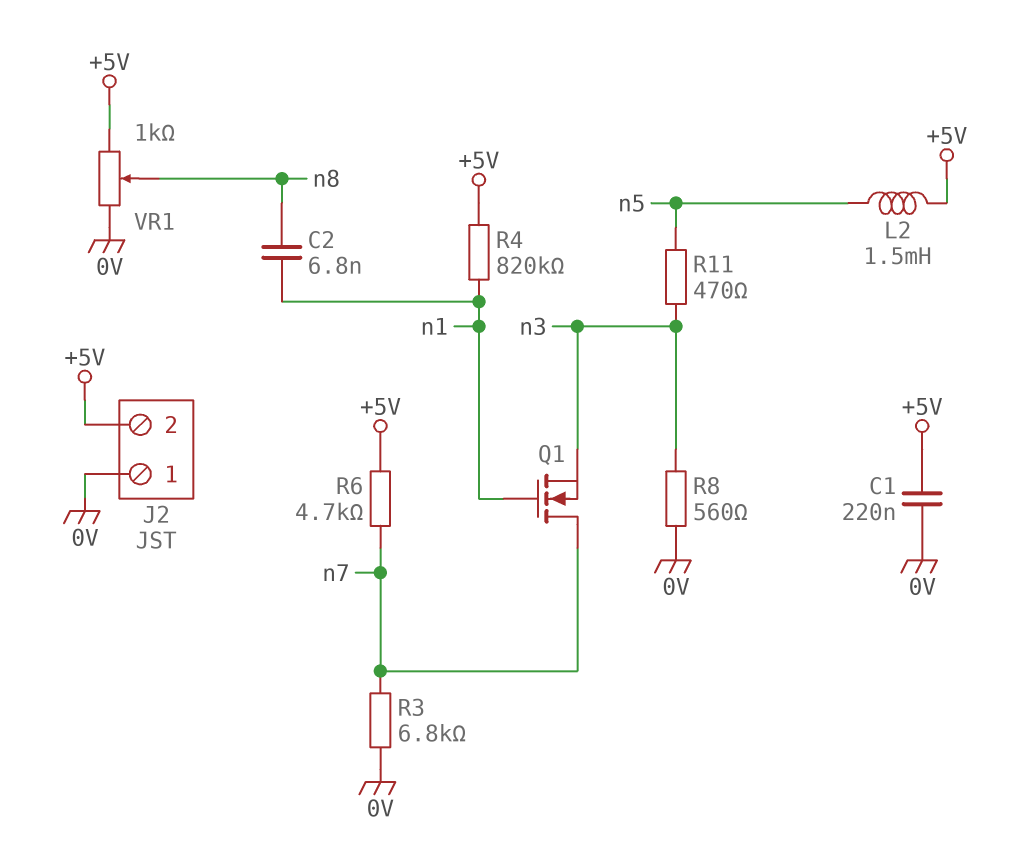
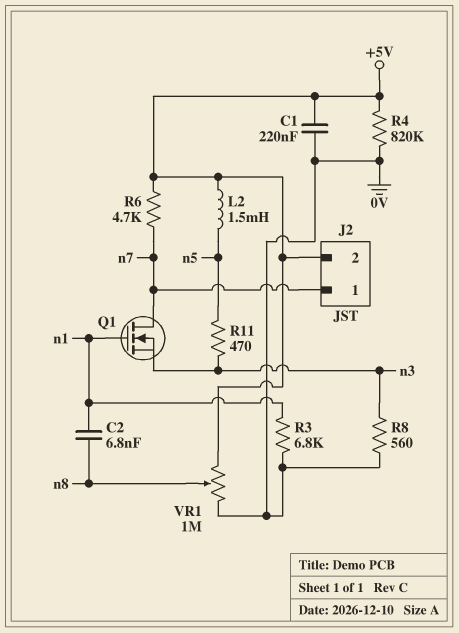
J2 pin 1: 0V -> n7
R3: 6.8k (0V, n7) -> 6.8k (0V, n1)
R4: 820k (+5V, n1) -> 820k (+5V, 0V)
VR1: 1k (+5V, 0V, wiper n8) -> 1M (+5V, 0V, wiper n8)

